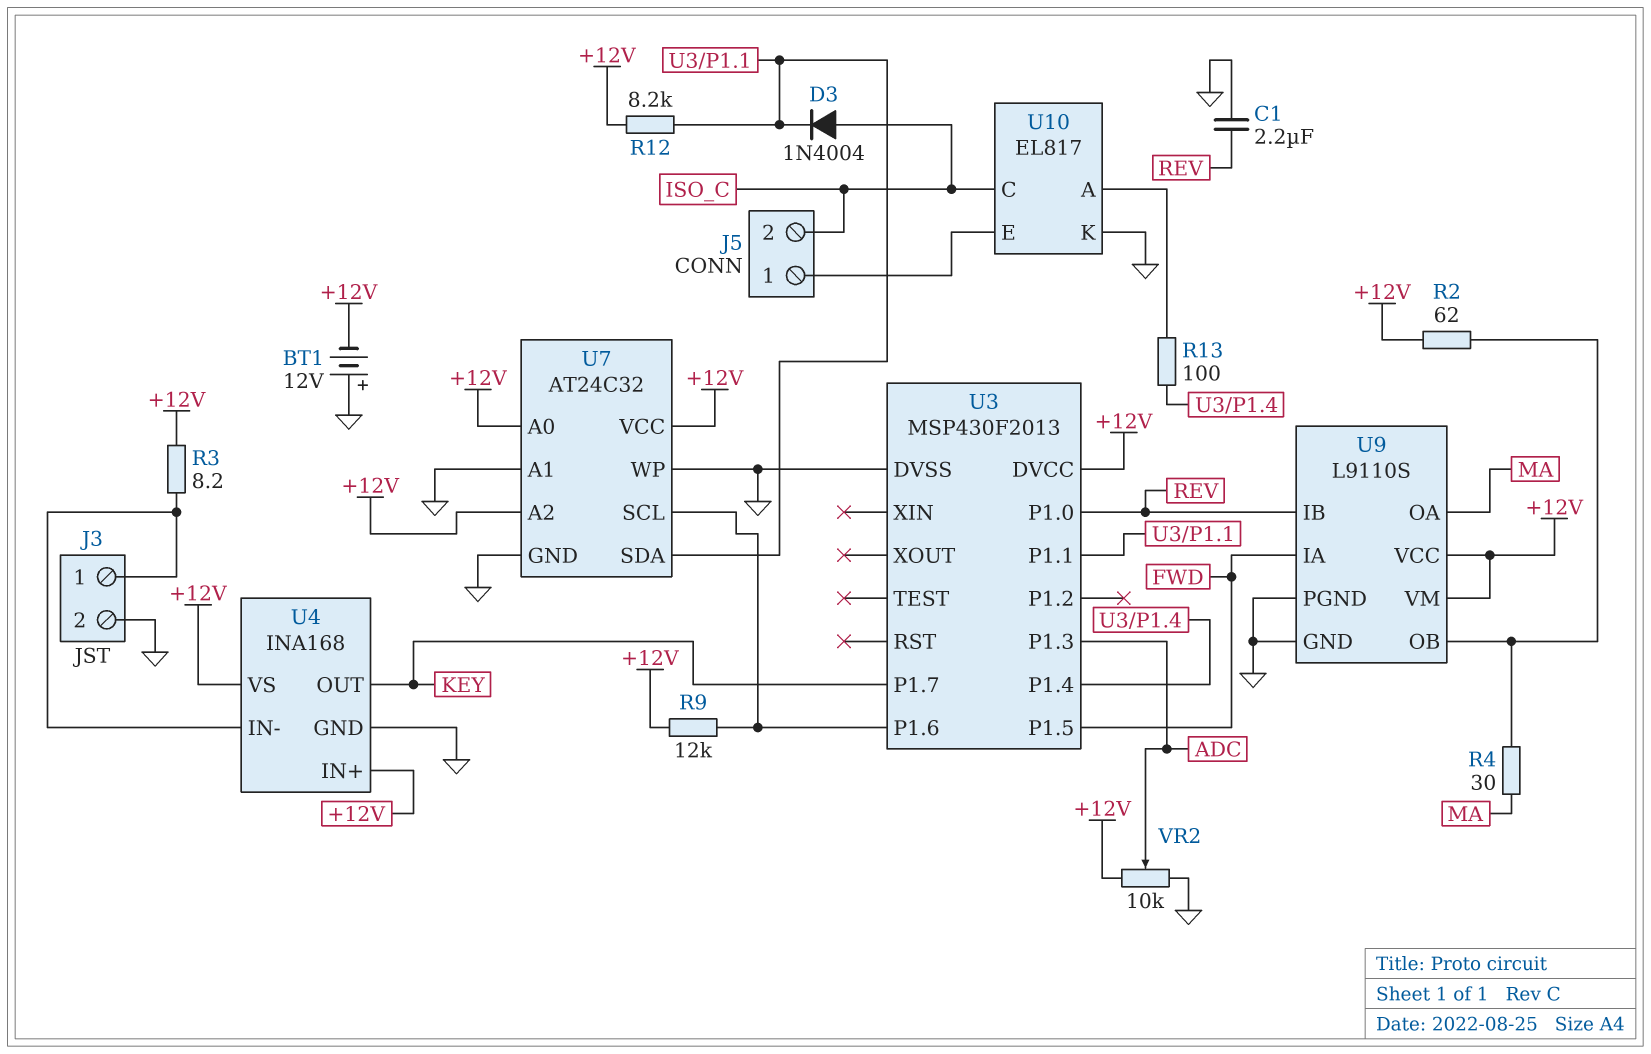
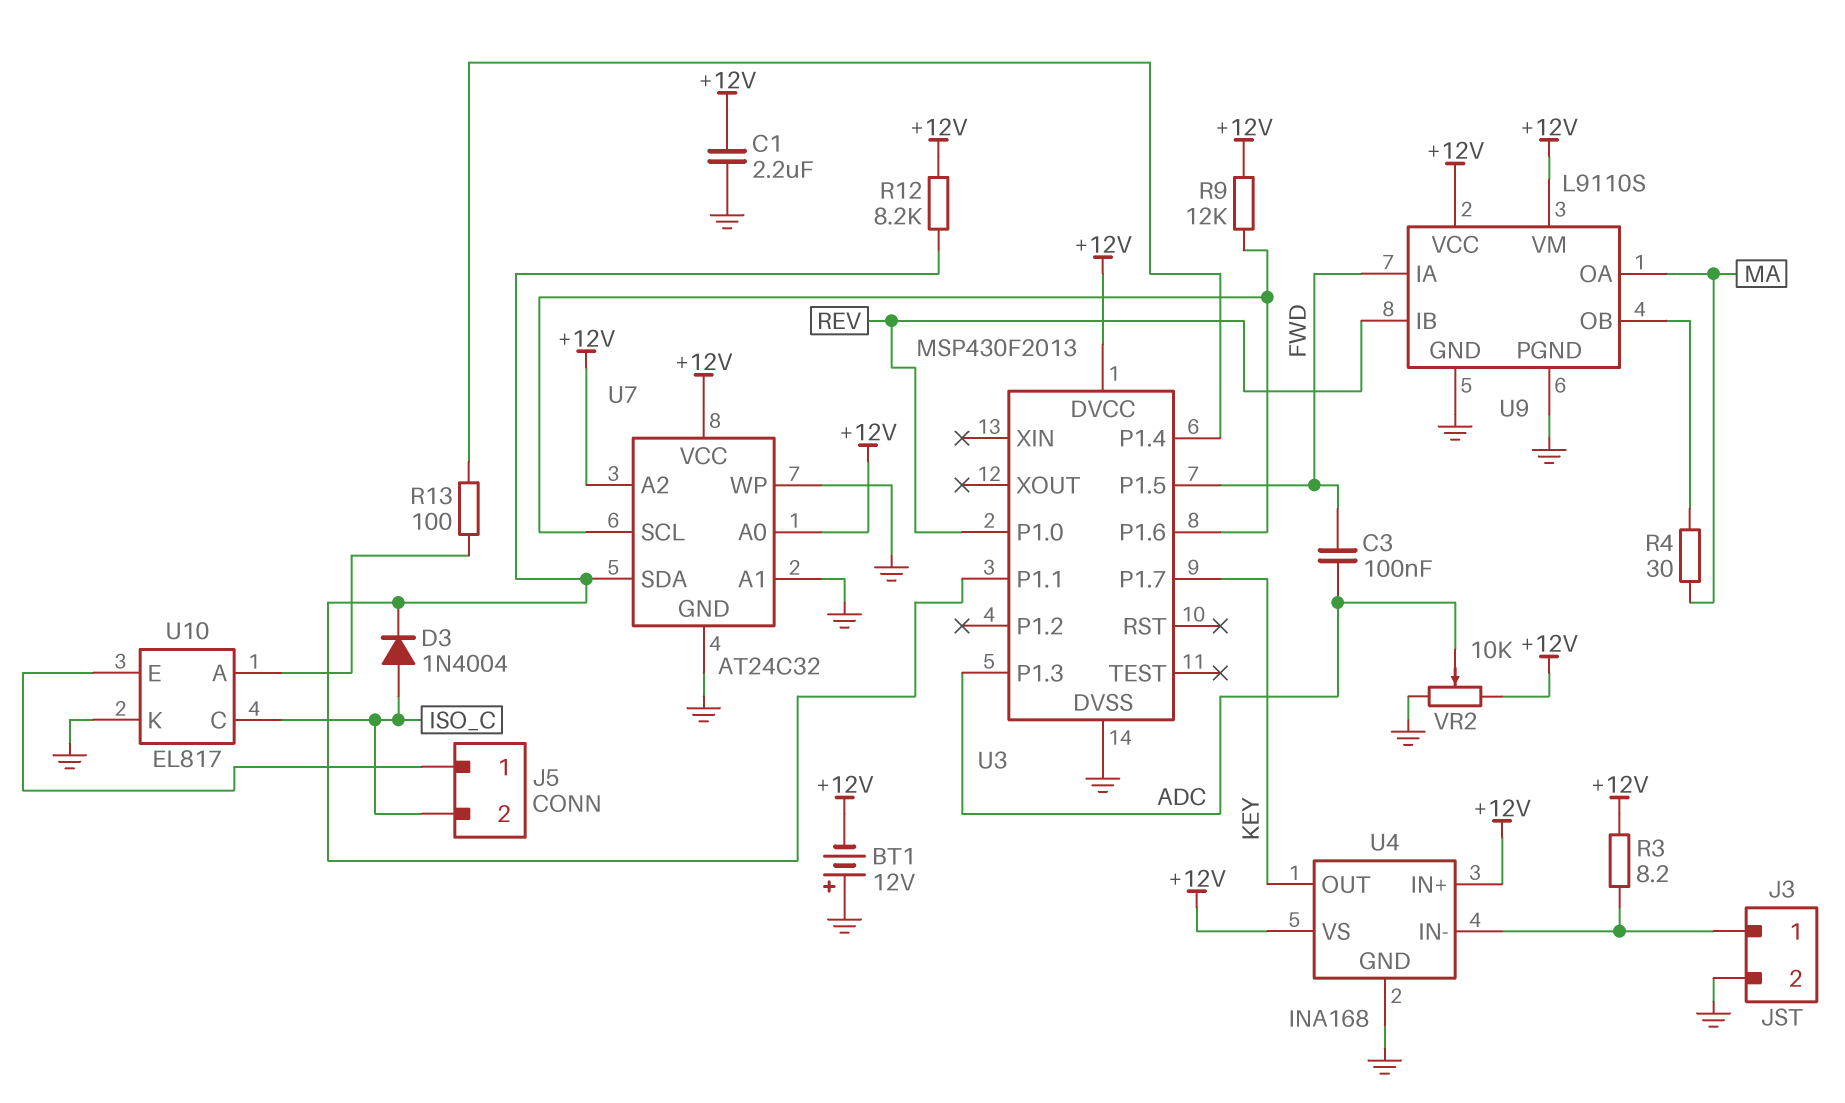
C1: 2.2uF (GND, REV) -> 2.2uF (+12V, GND)
C3: none -> 100nF (ADC, FWD)
R2: 62 (+12V, U9/OB) -> none

